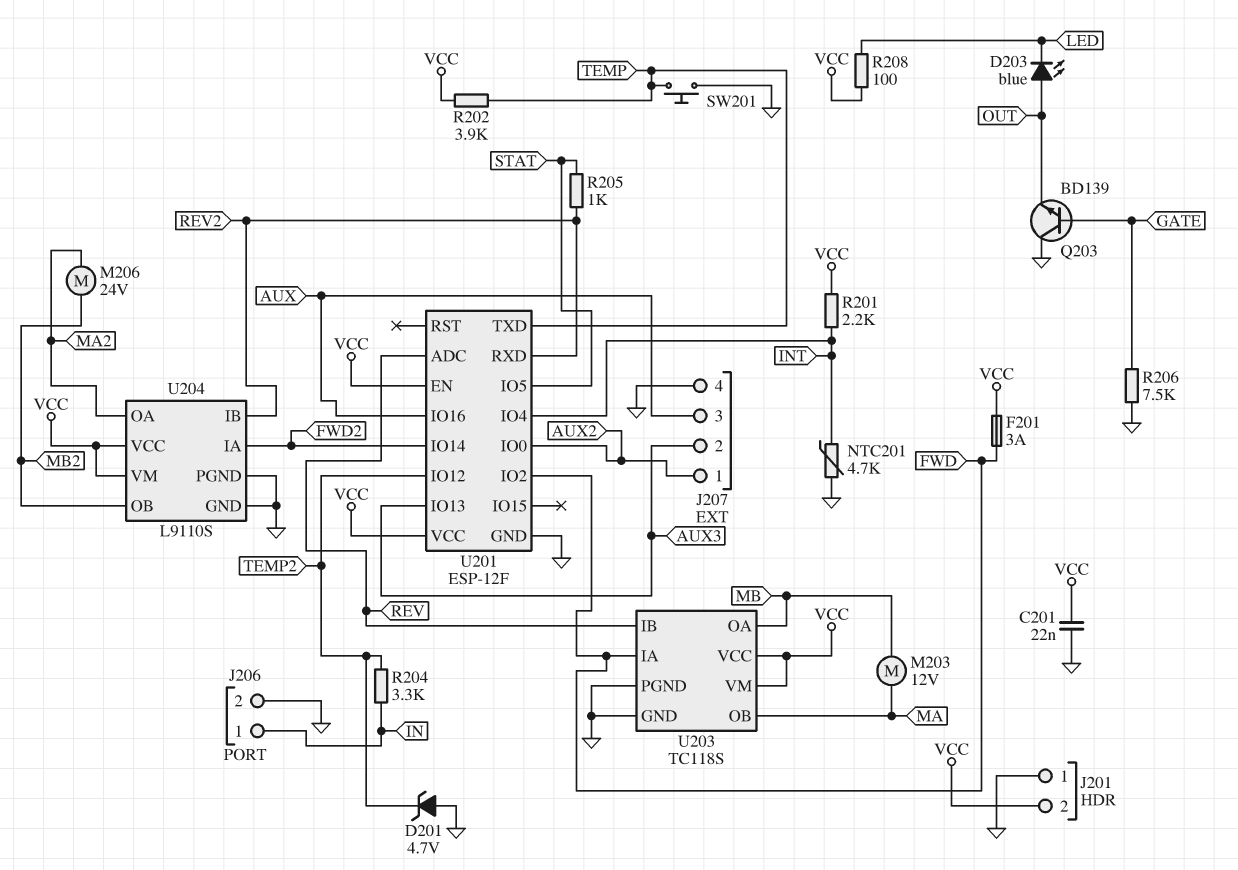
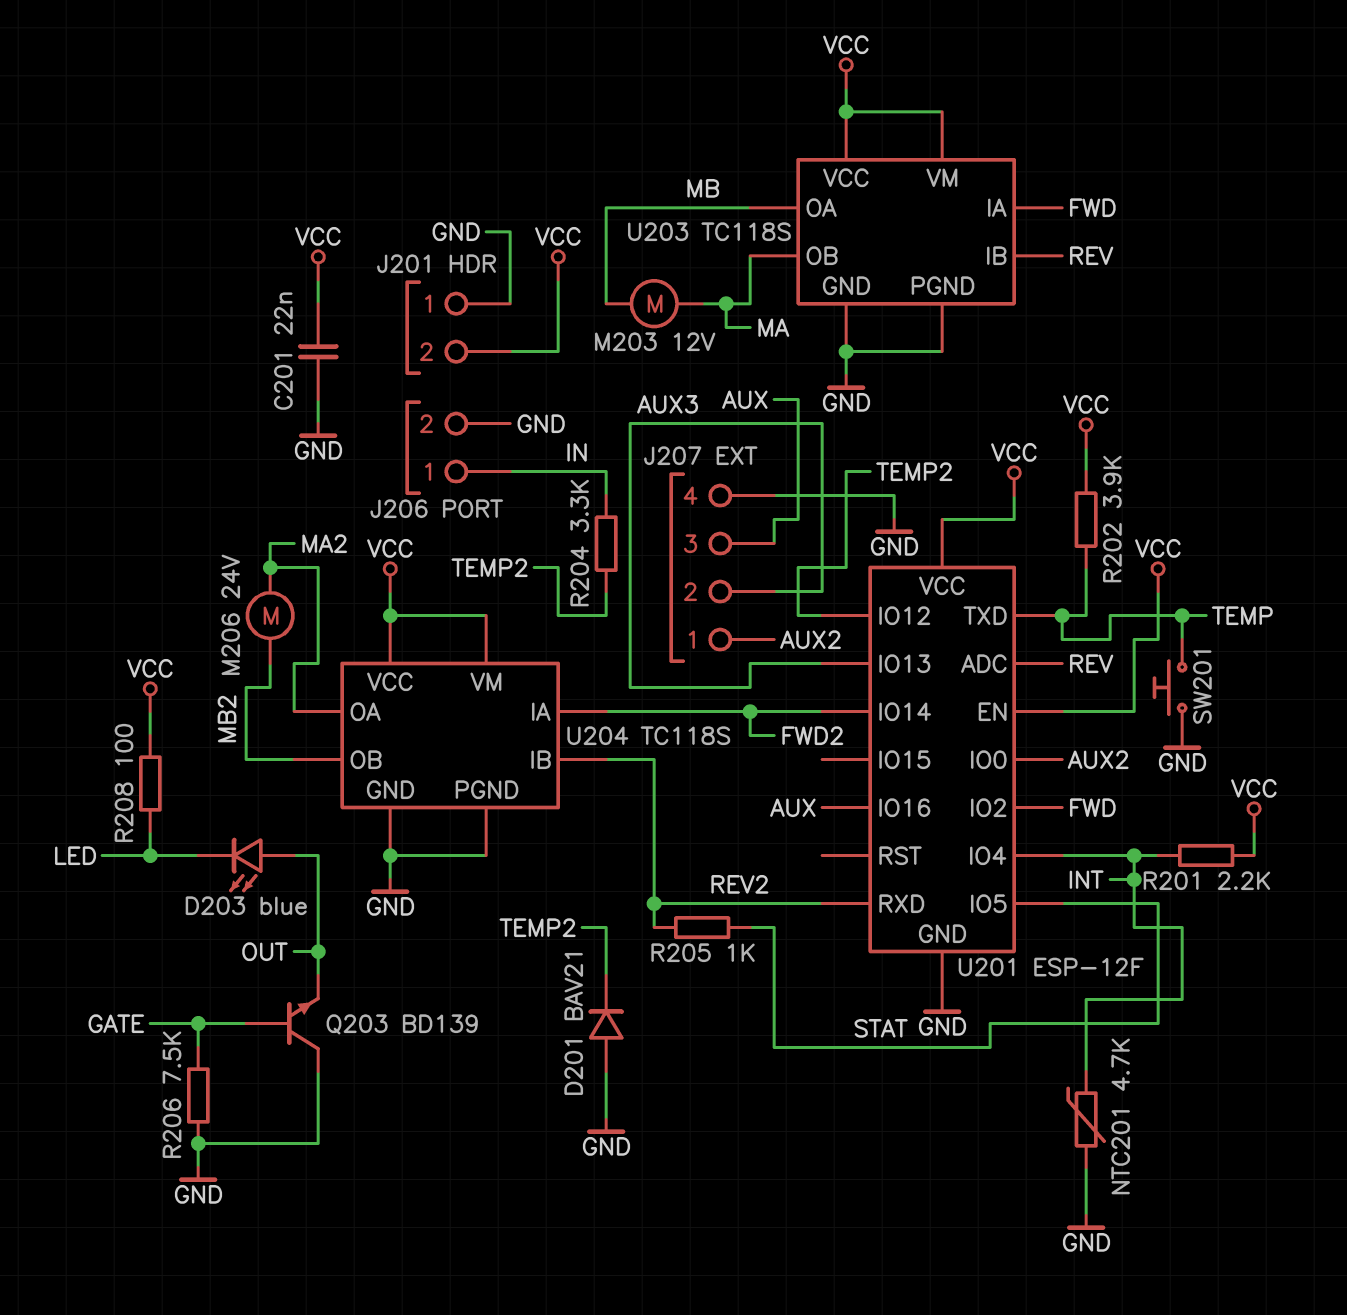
D201: zener 4.7V (A GND, K TEMP2) -> diode BAV21 (A GND, K TEMP2)
F201: 3A (FWD, VCC) -> none
U204: L9110S -> TC118S

